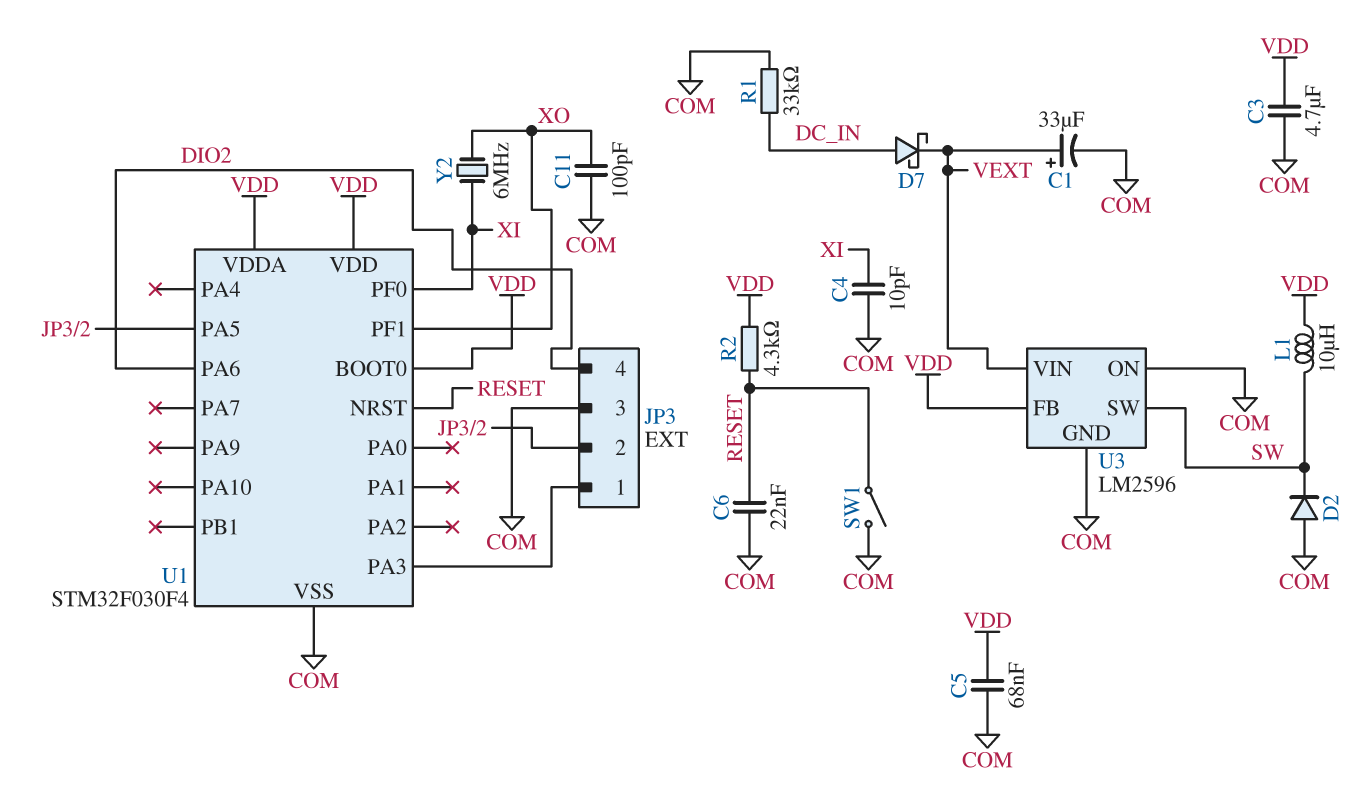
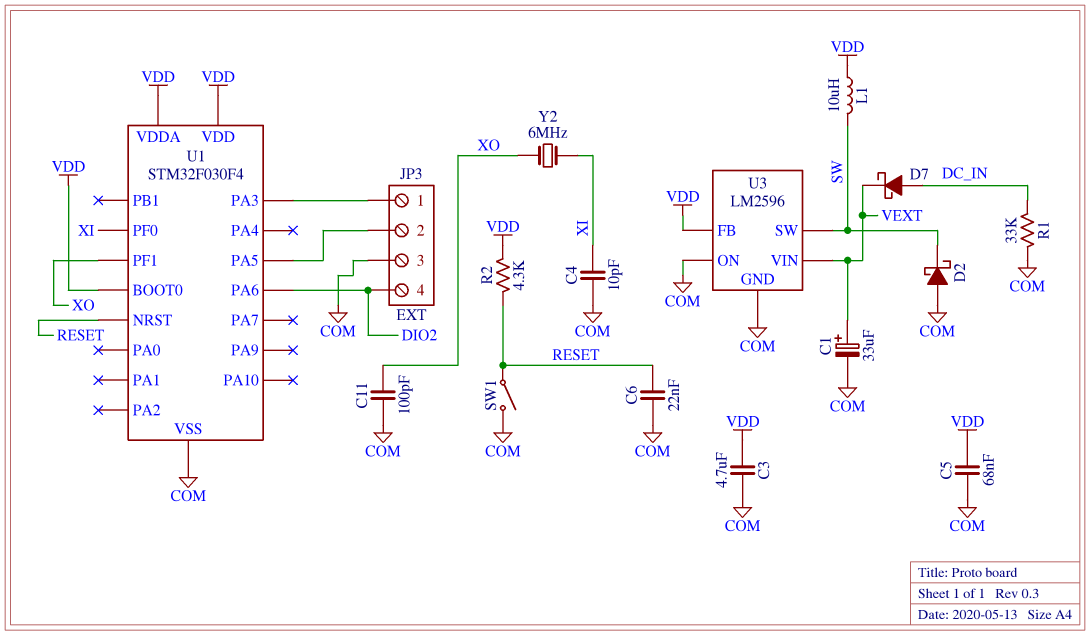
D2: diode (A COM, K SW) -> schottky (A COM, K SW)

